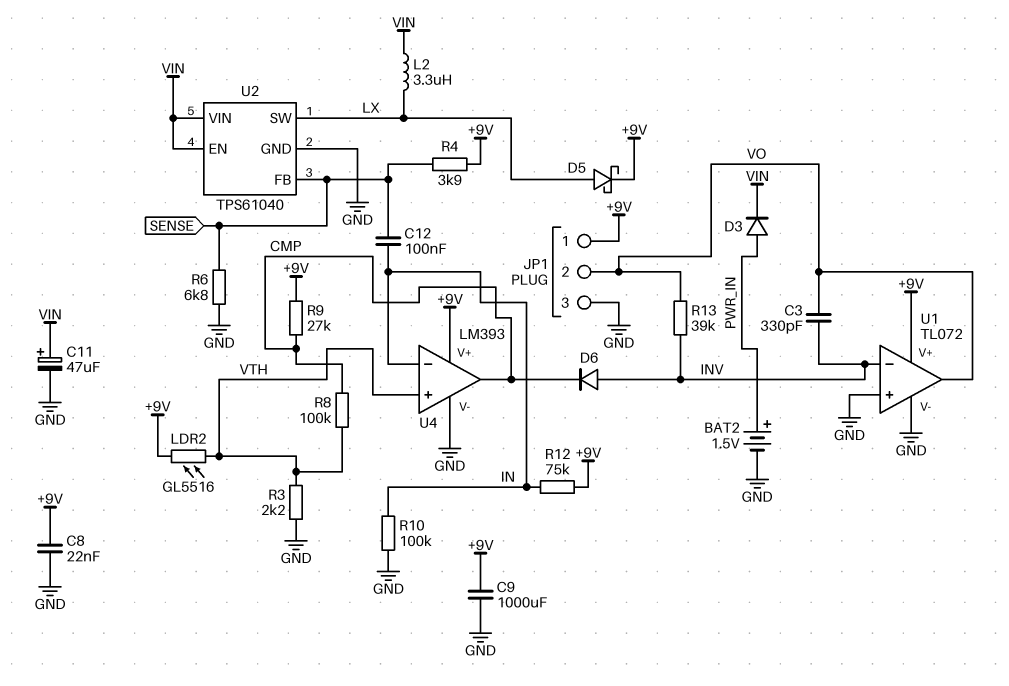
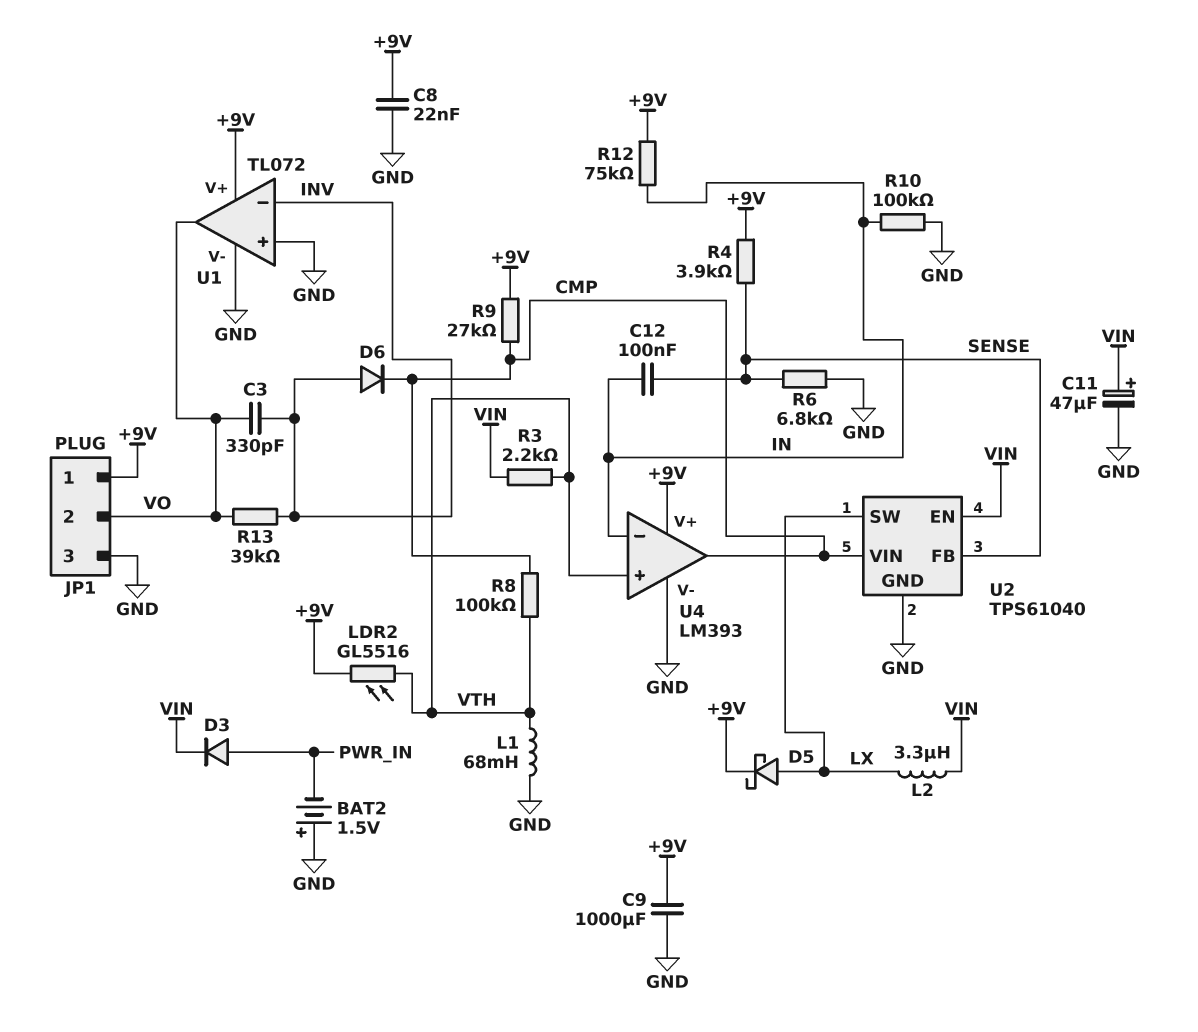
BAT2: 1.5V (plus PWR_IN, minus GND) -> 1.5V (plus GND, minus PWR_IN)
L1: none -> 68mH (GND, VTH)
R3: 2.2k (GND, VTH) -> 2.2k (VIN, VTH)
U2 pin VIN: VIN -> CMP

